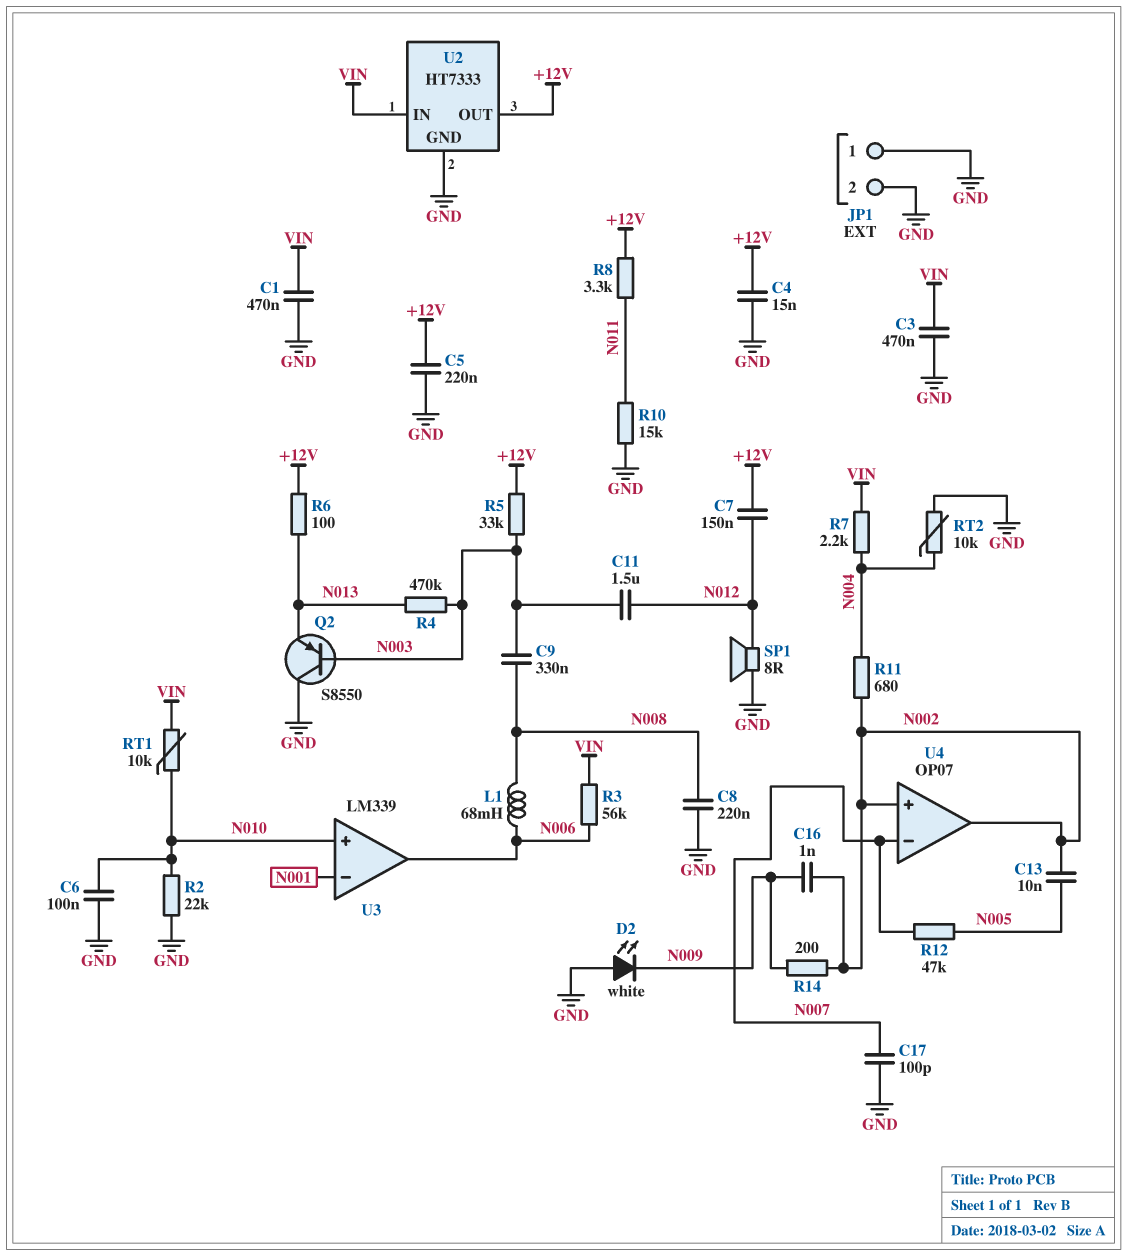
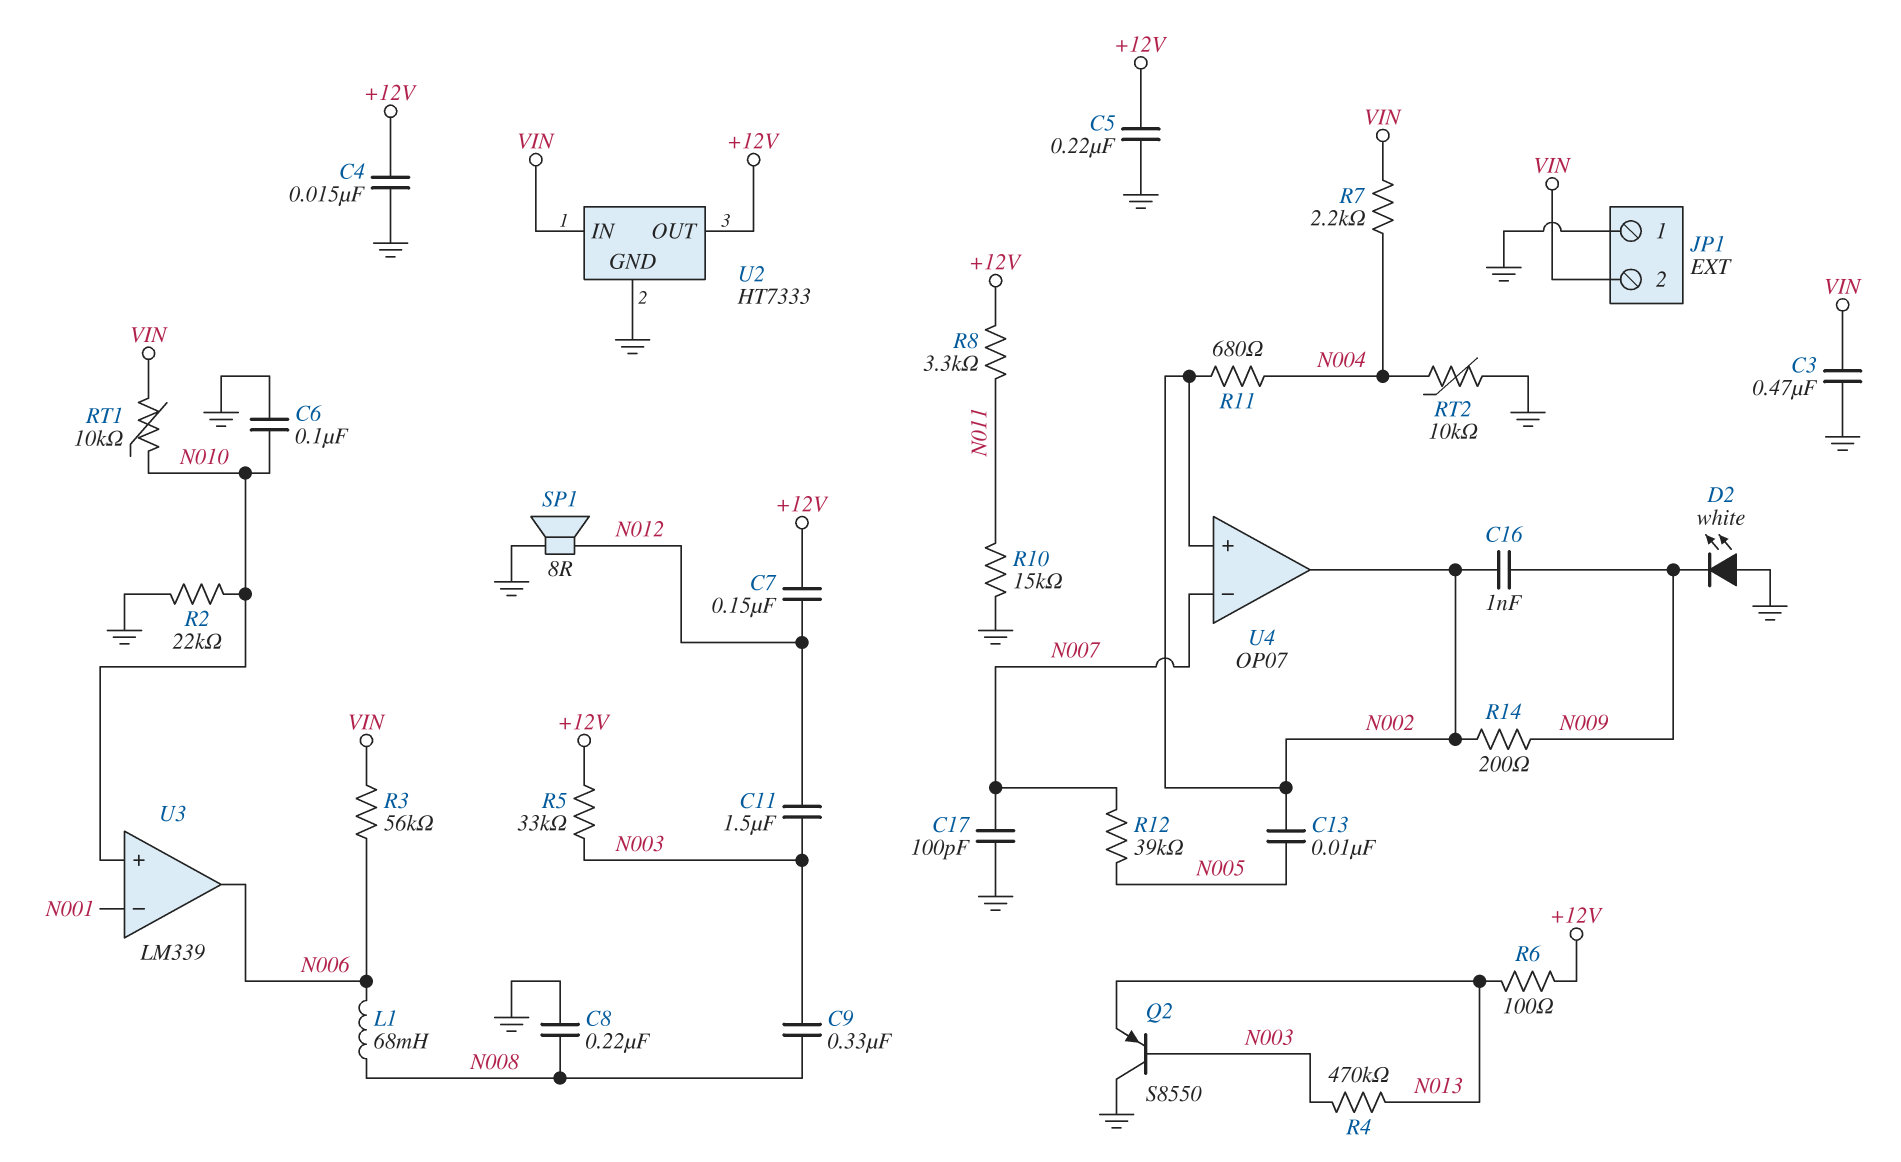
C1: 470nF (GND, VIN) -> none
JP1 pin 2: GND -> VIN
R12: 47k (N005, N007) -> 39k (N005, N007)

